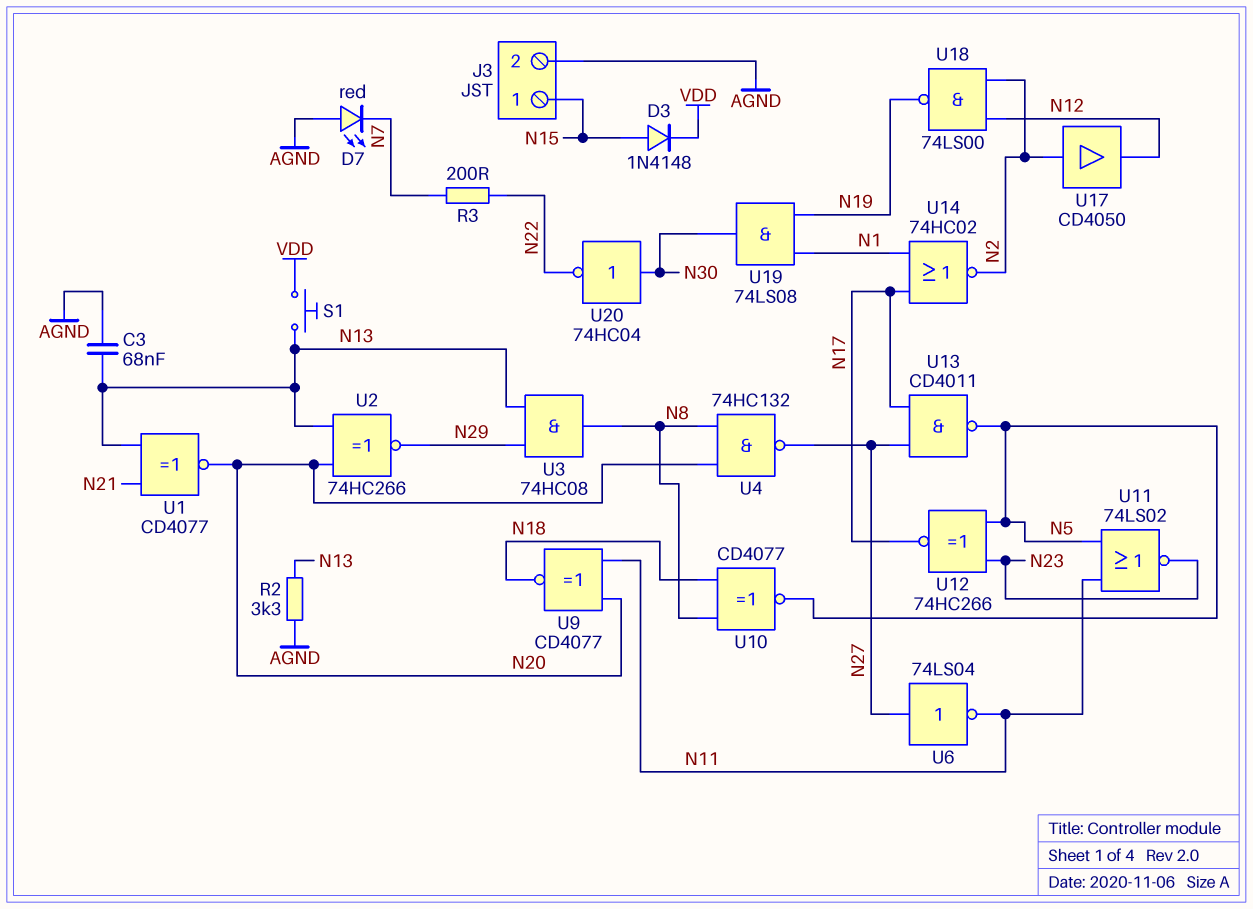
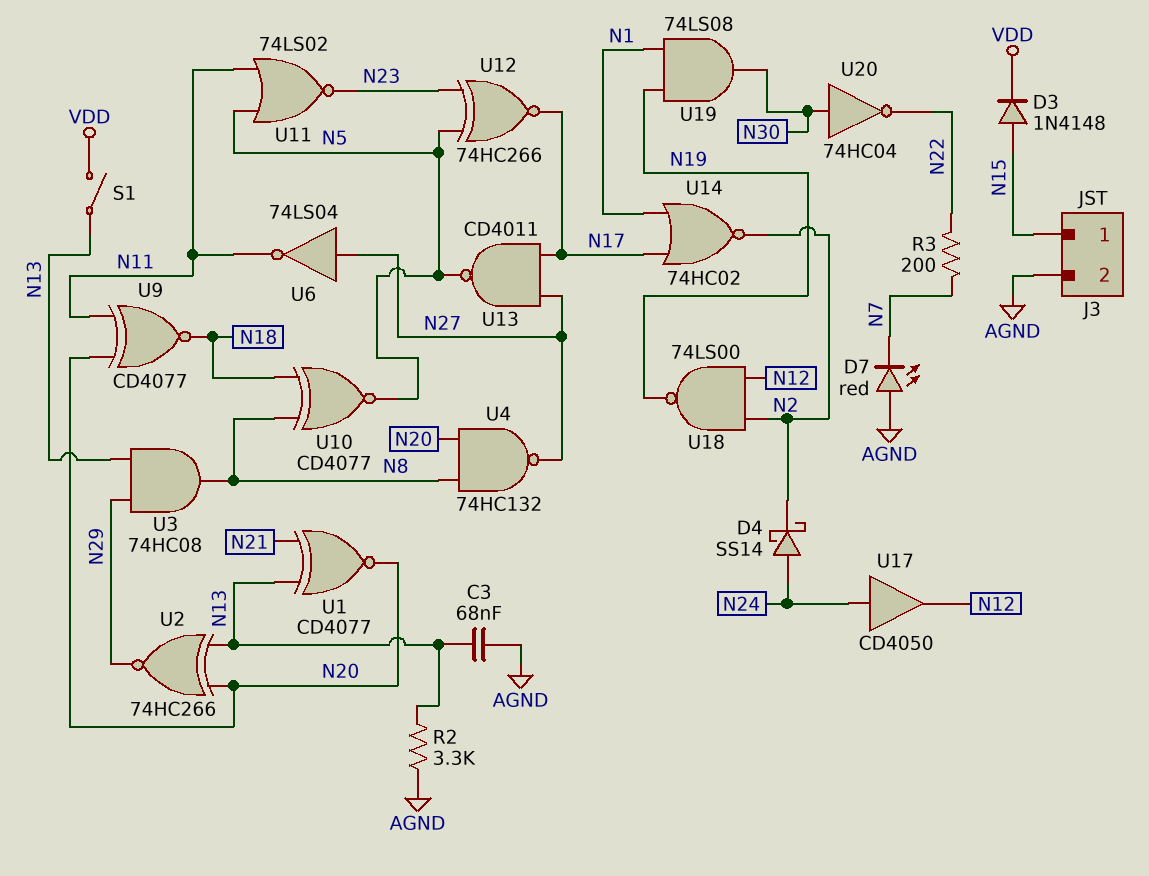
D4: none -> schottky SS14 (A N24, K N2)
S1: button (N13, VDD) -> switch (N13, VDD)
U17: buffer CD4050 (in N2, out N12) -> buffer CD4050 (in N24, out N12)

